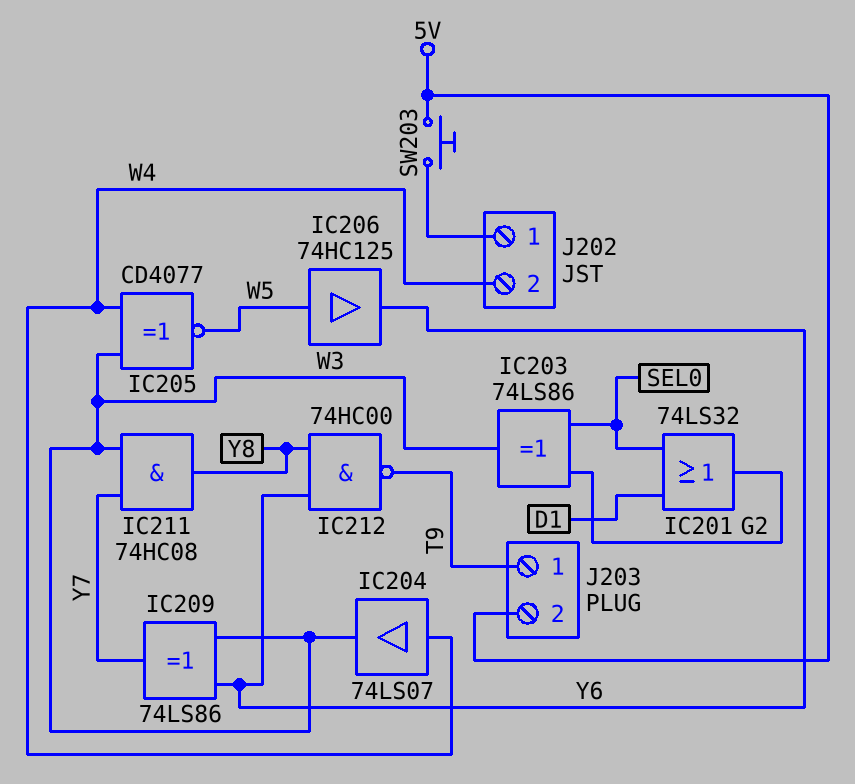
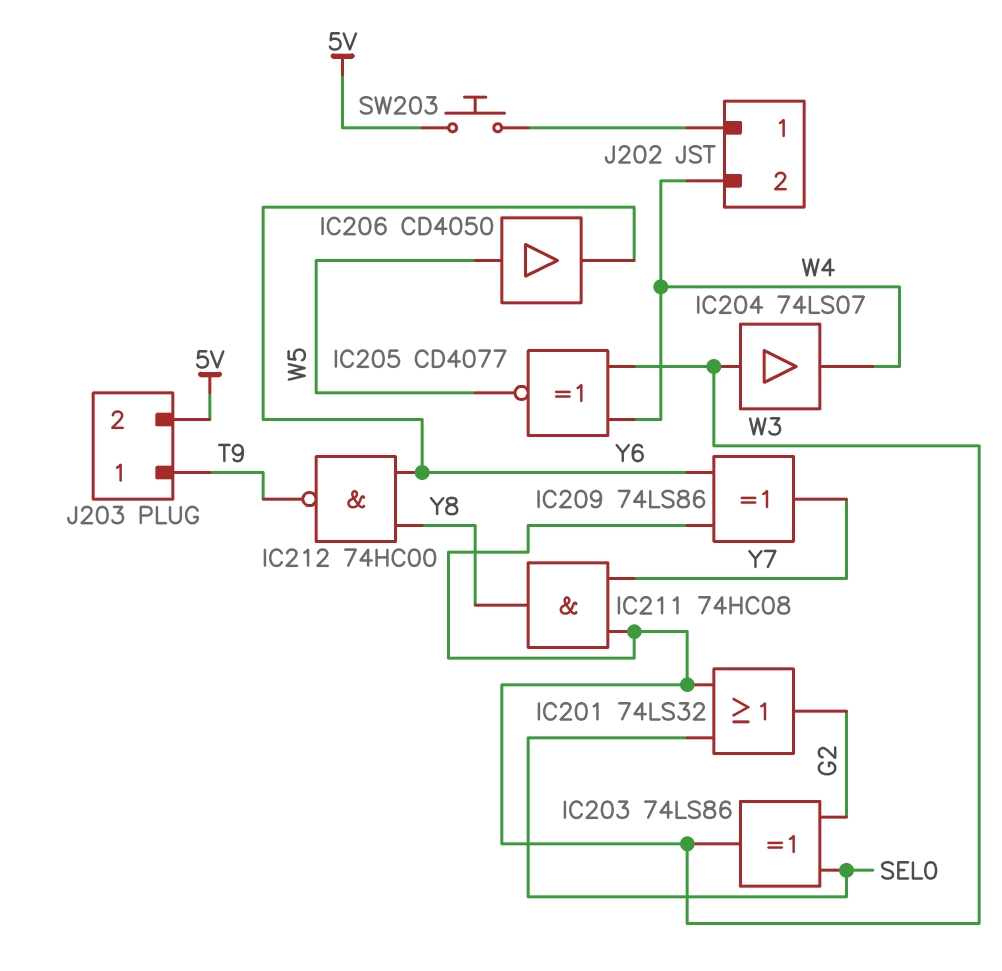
IC201: OR 74LS32 (in D1, in SEL0, out G2) -> OR 74LS32 (in SEL0, in W3, out G2)
IC204: buffer 74LS07 (in W4, out W3) -> buffer 74LS07 (in W3, out W4)
IC206: buffer 74HC125 (in W5, out Y6) -> buffer CD4050 (in W5, out Y6)

